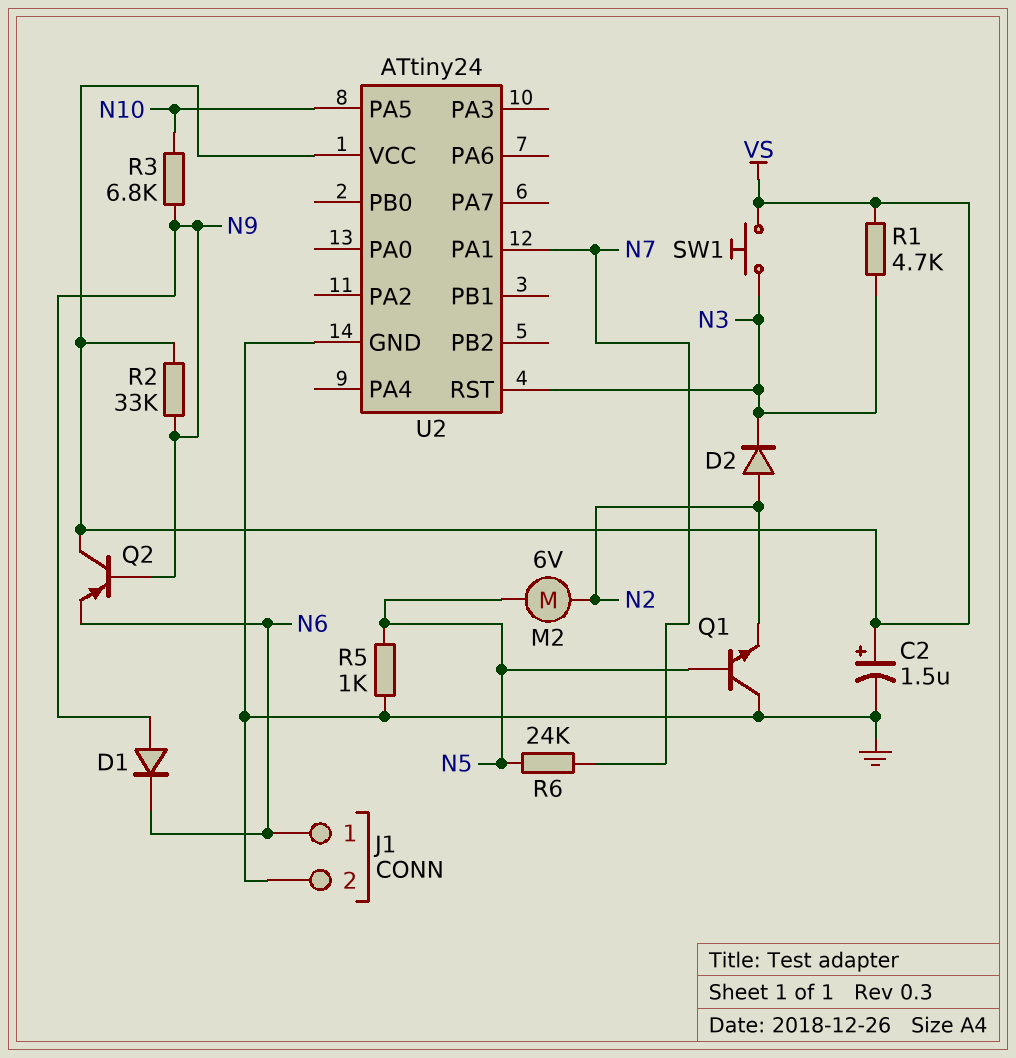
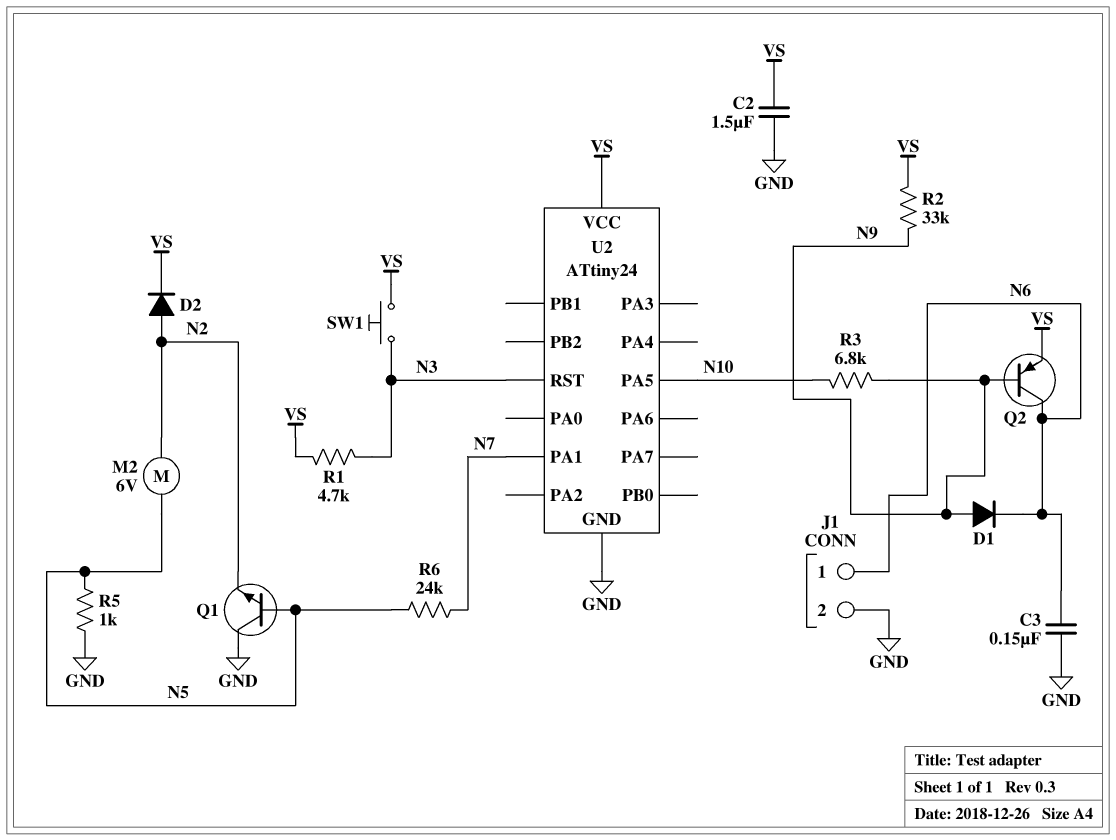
C2: 1.5uF (plus VS, minus GND) -> 1.5uF (GND, VS)
C3: none -> 150nF (GND, N6)
D2: diode (A N2, K N3) -> diode (A N2, K VS)
Q2: PNP (B N9, C VS, E N6) -> PNP (B N9, C N6, E VS)

